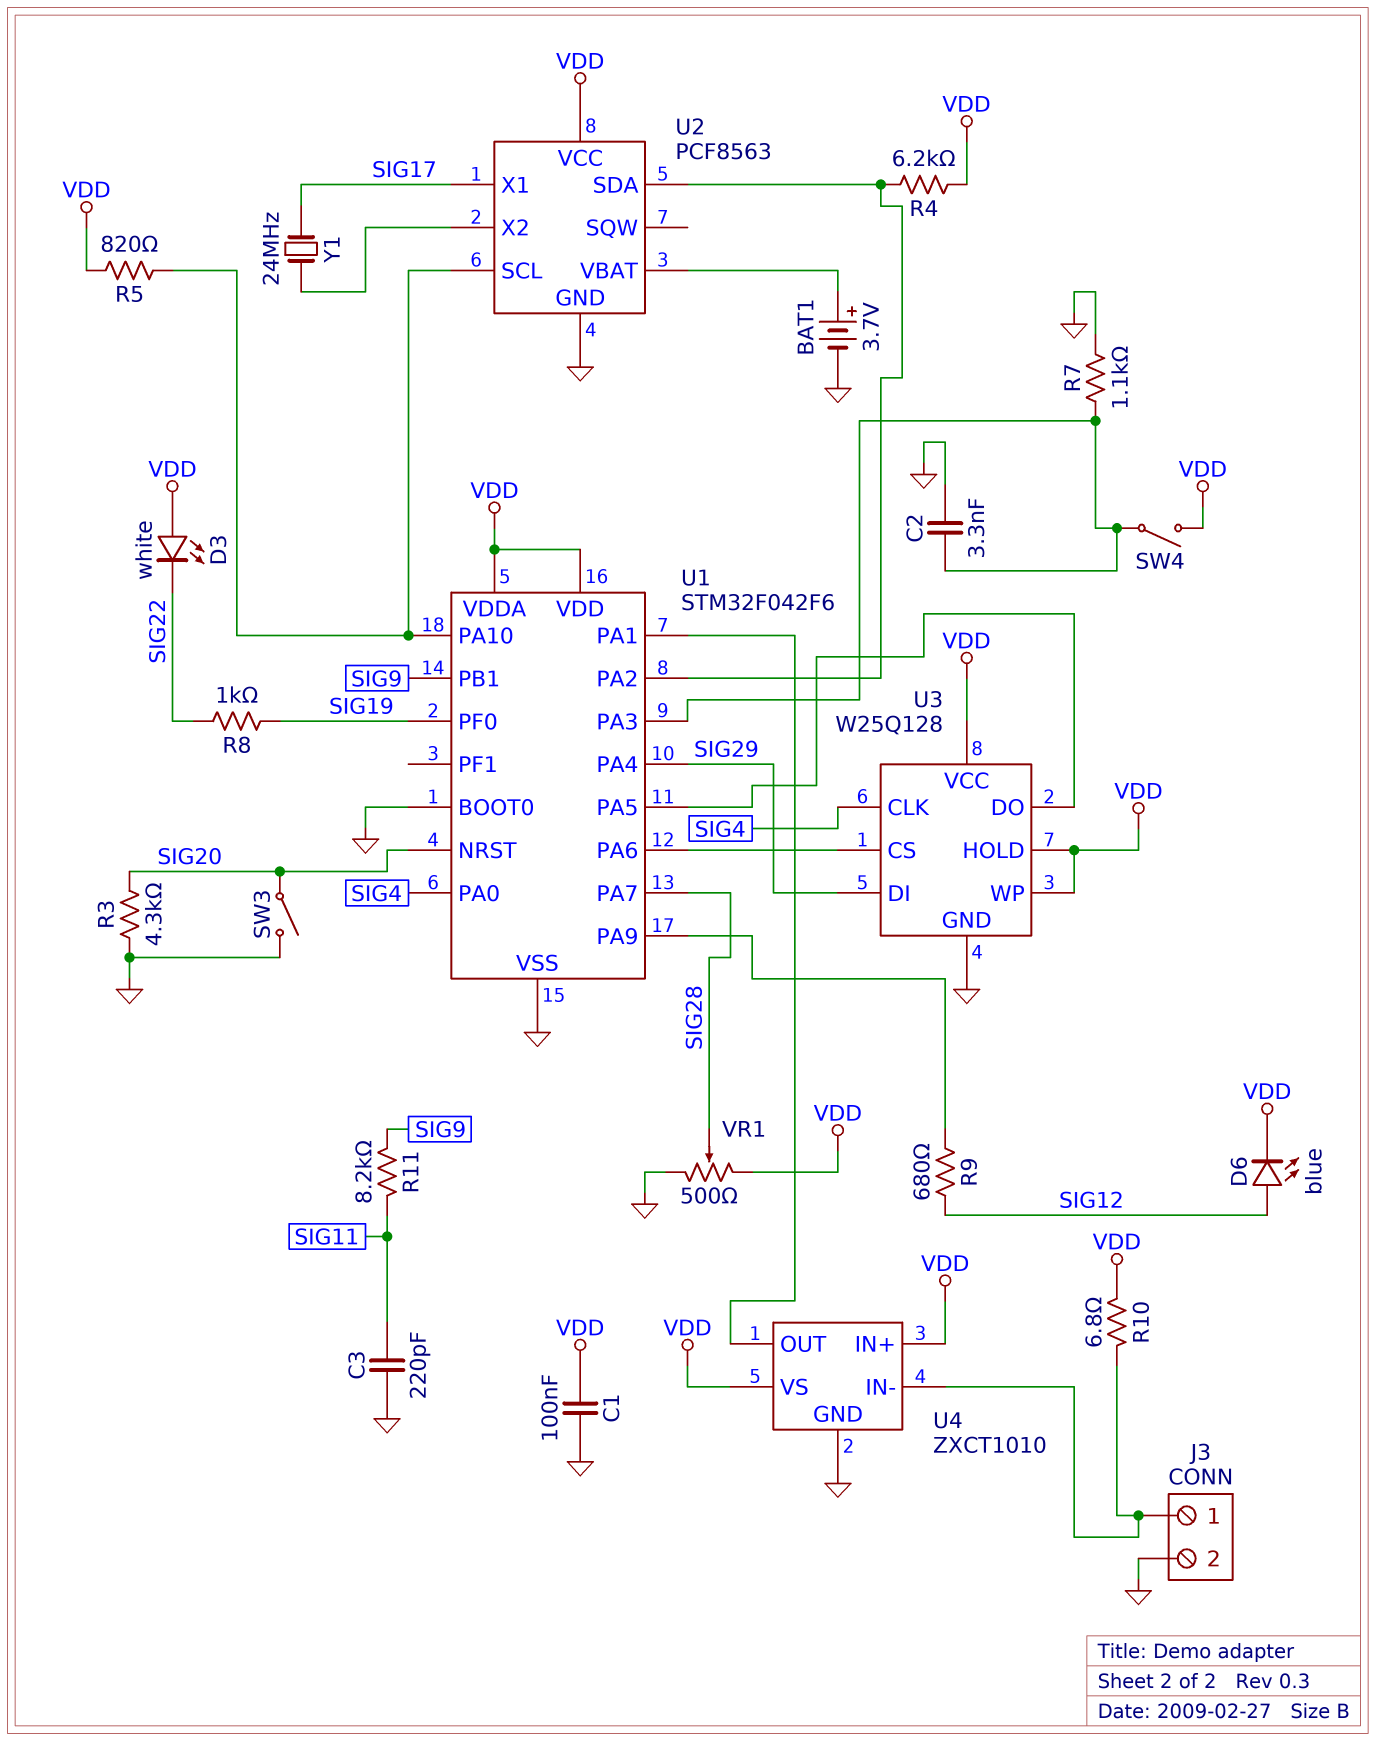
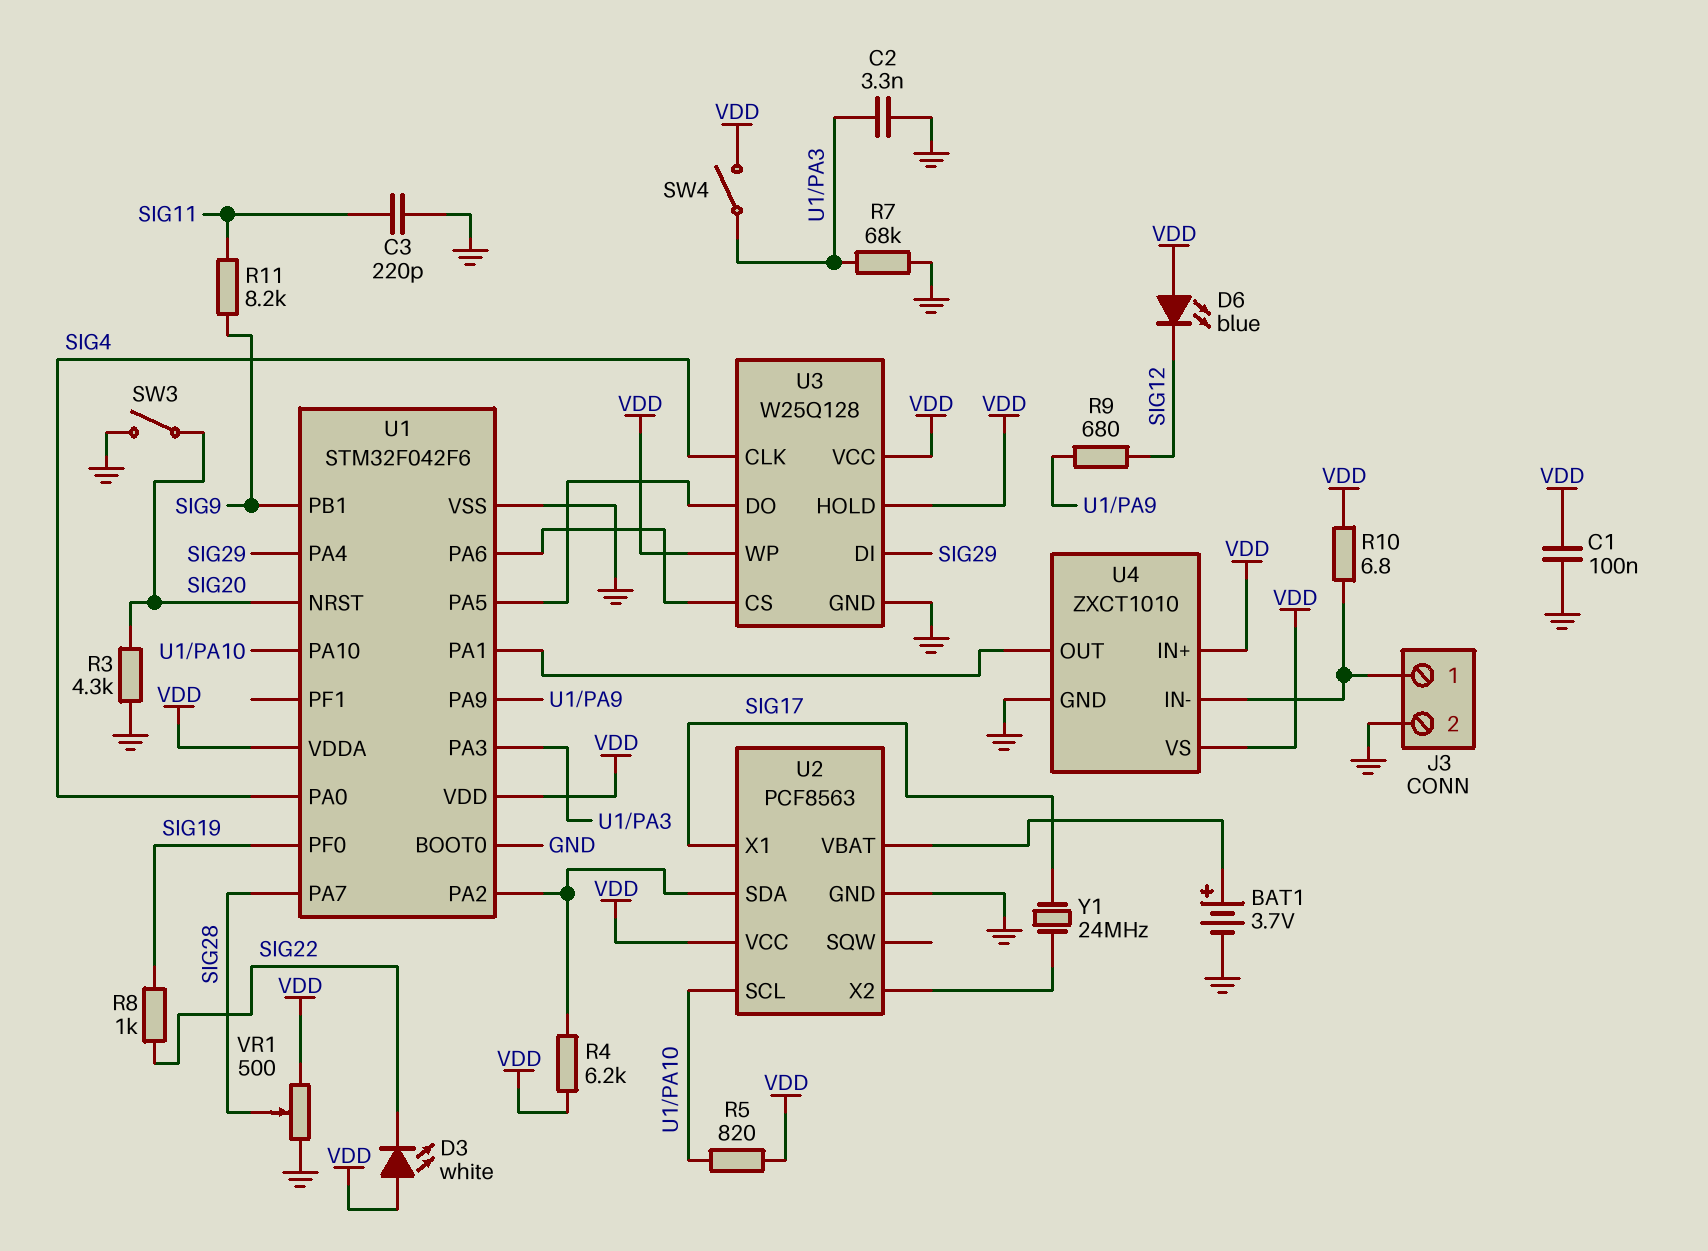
D6: LED blue (A SIG12, K VDD) -> LED blue (A VDD, K SIG12)
R7: 1.1k (GND, U1/PA3) -> 68k (GND, U1/PA3)

